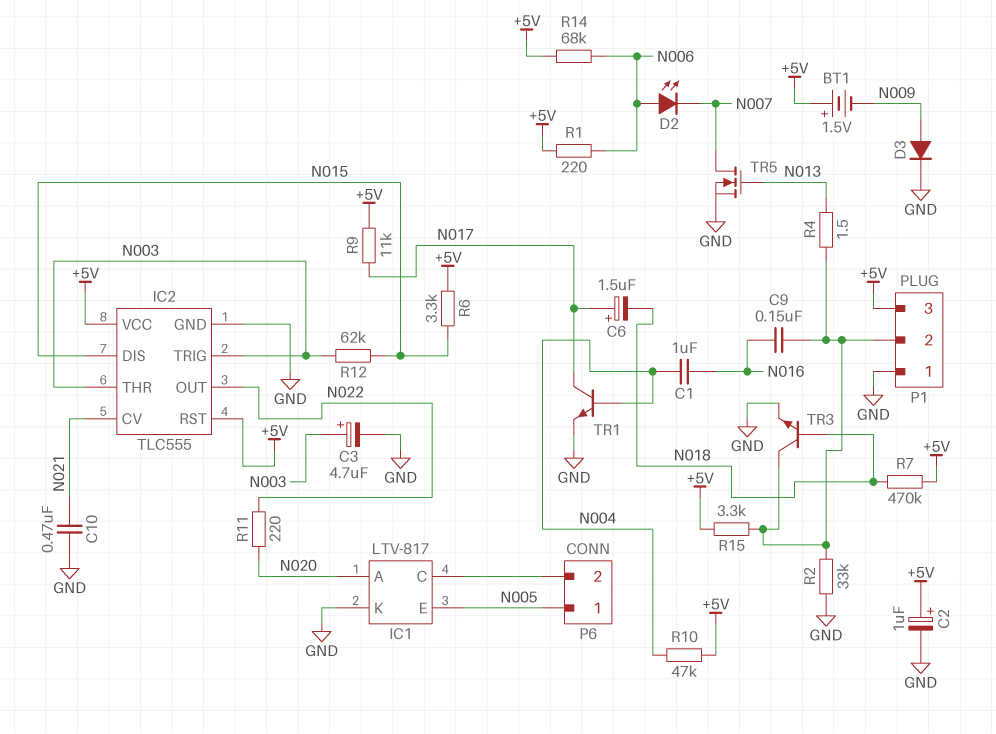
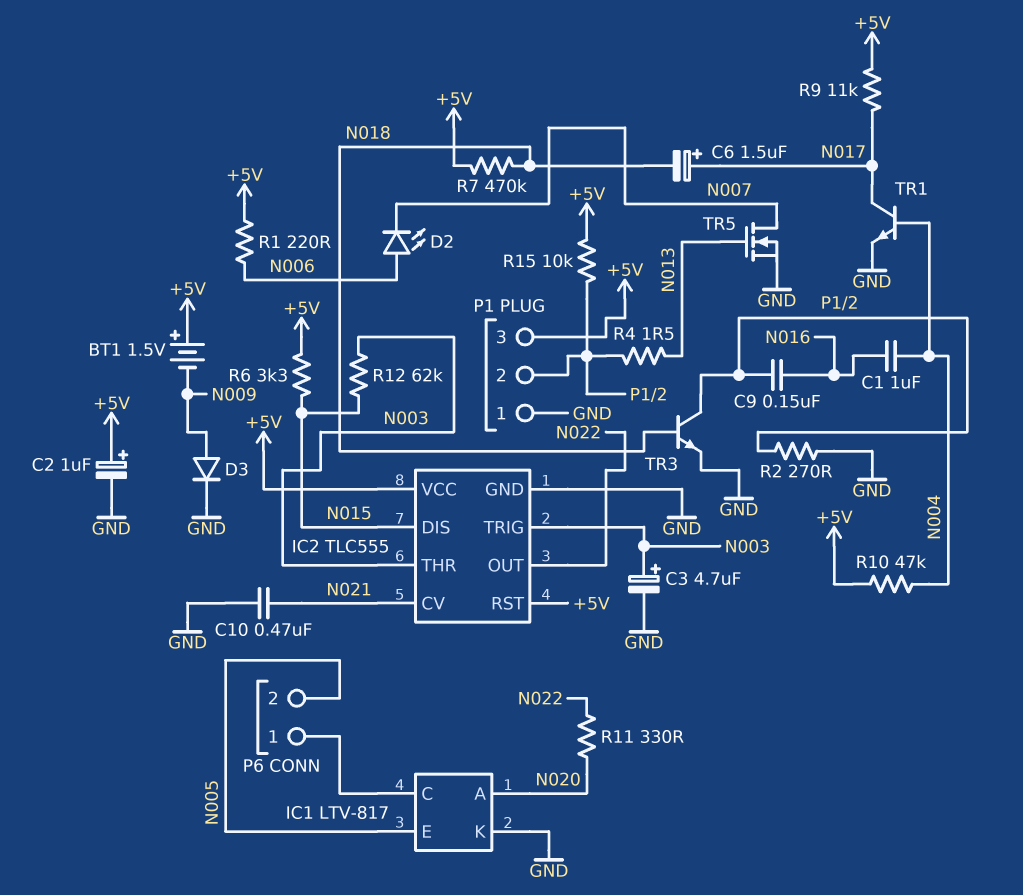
P6 pin 1: N005 -> IC1/C
P6 pin 2: IC1/C -> N005
R2: 33k (GND, P1/2) -> 270 (GND, P1/2)
R11: 220 (N020, N022) -> 330 (N020, N022)
R14: 68k (+5V, N006) -> none
R15: 3.3k (+5V, P1/2) -> 10k (+5V, P1/2)

